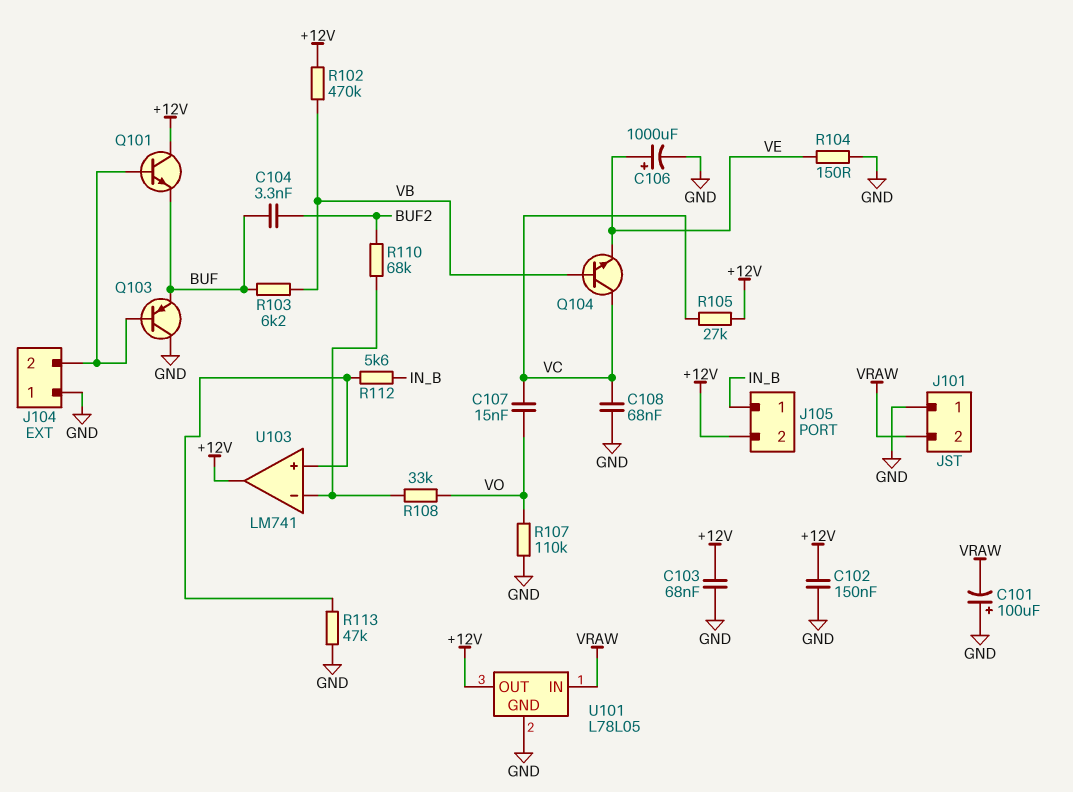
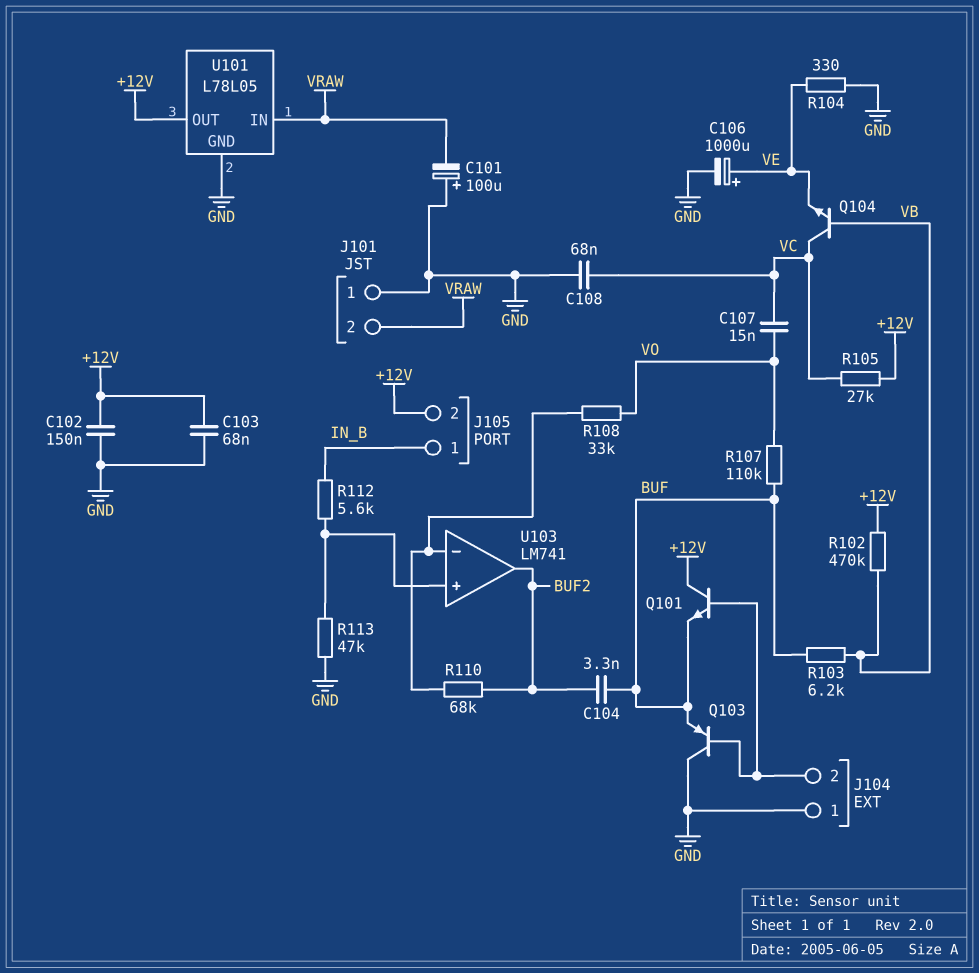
R104: 150 (GND, VE) -> 330 (GND, VE)
R107: 110k (GND, VO) -> 110k (BUF, VO)
U103 pin out: +12V -> BUF2

